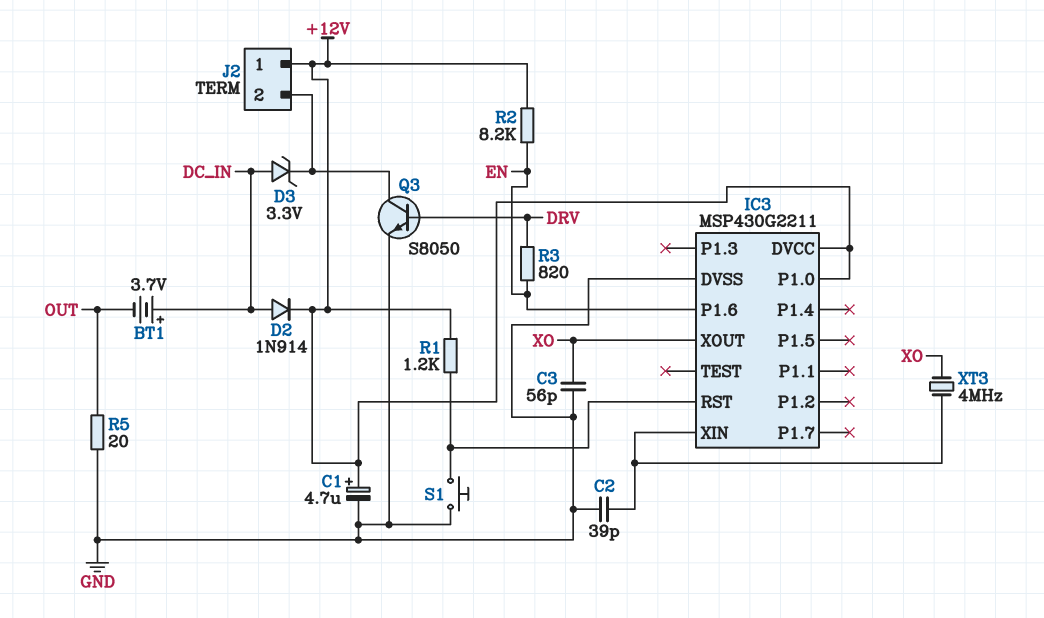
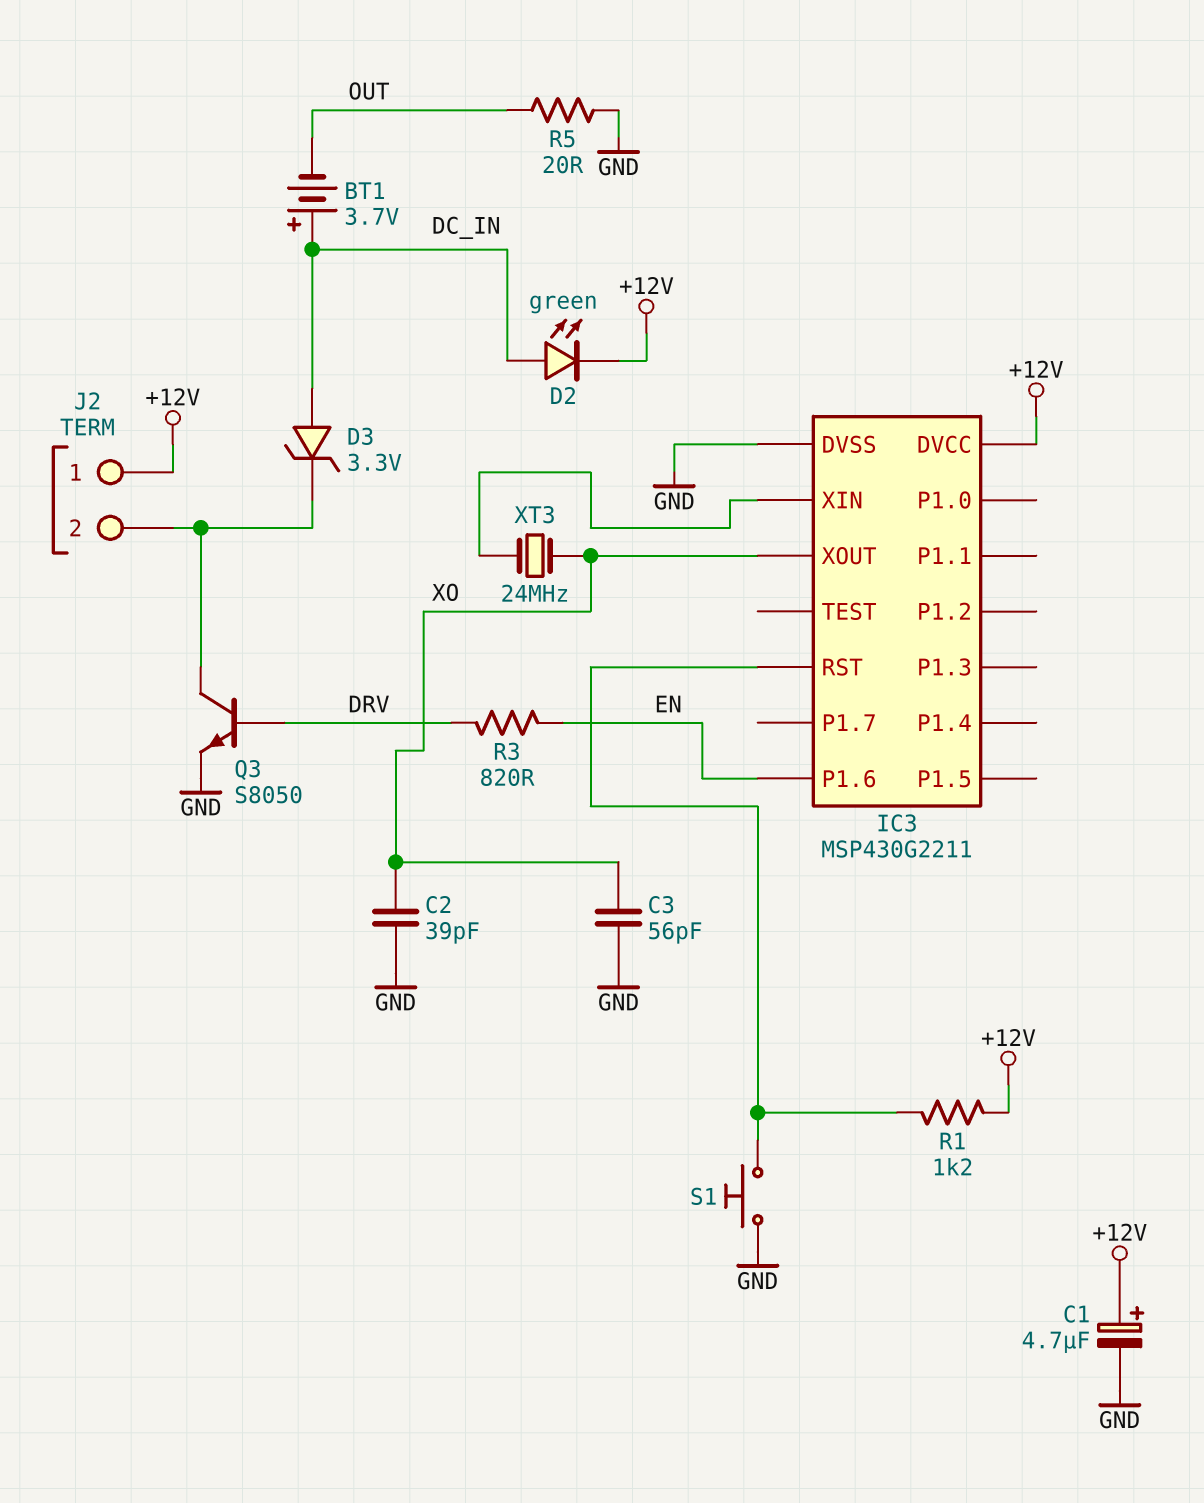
C2: 39pF (GND, IC3/XIN) -> 39pF (GND, XO)
D2: diode 1N914 (A DC_IN, K +12V) -> LED green (A DC_IN, K +12V)
IC3 pin P1.0: +12V -> none
R2: 8.2k (+12V, EN) -> none
XT3: 4MHz (IC3/XIN, XO) -> 24MHz (IC3/XIN, XO)

